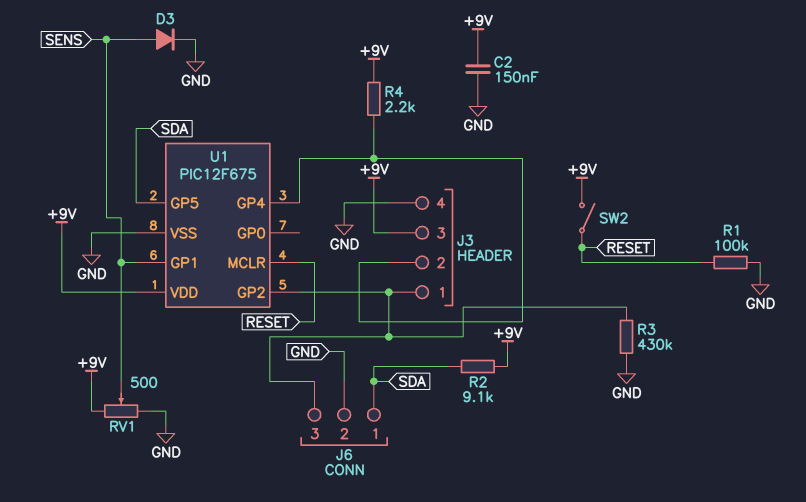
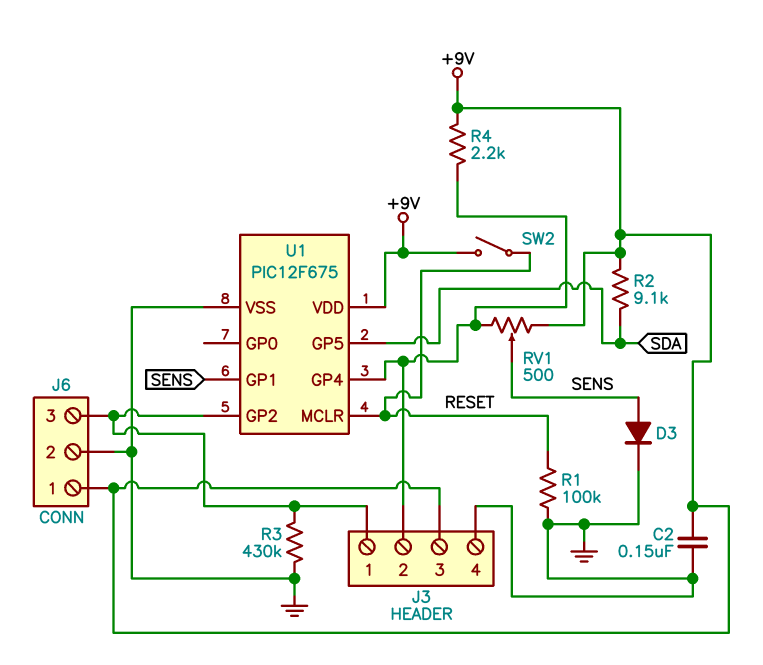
J6 pin 1: SDA -> +9V
RV1: 500 (+9V, GND, wiper SENS) -> 500 (+9V, J3/2, wiper SENS)

